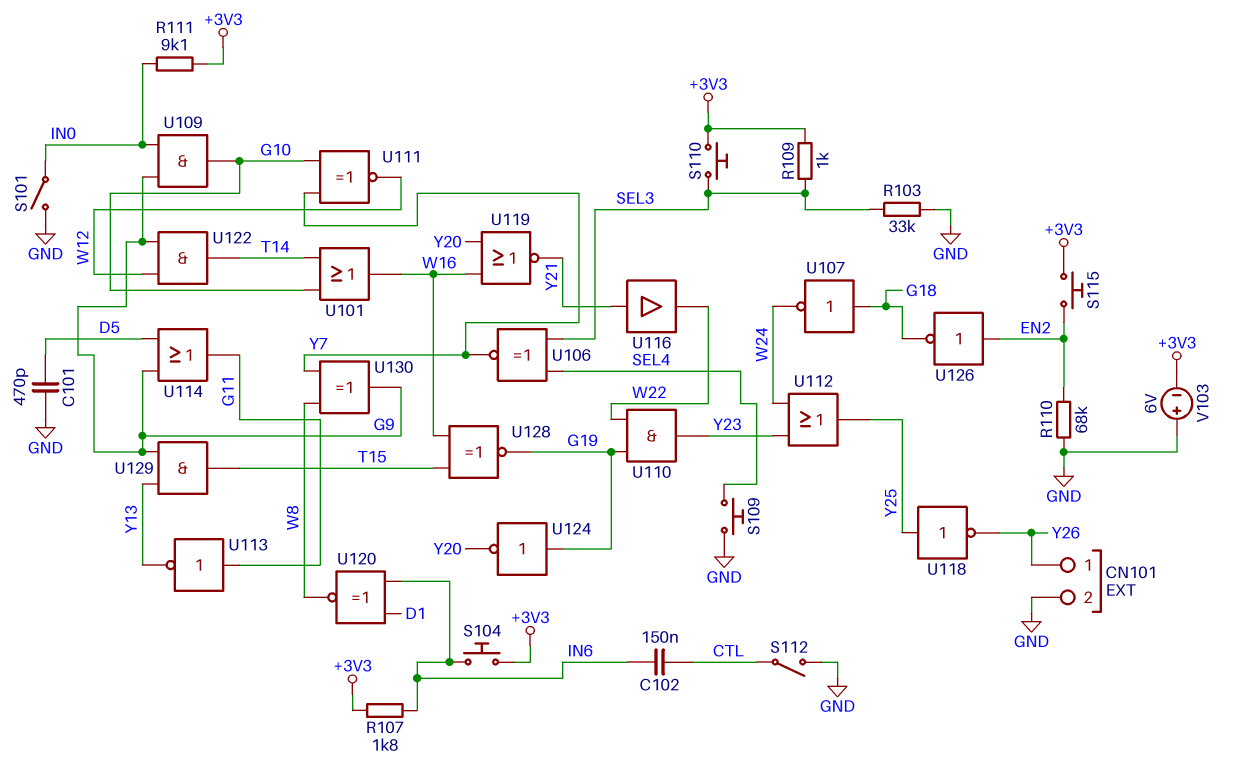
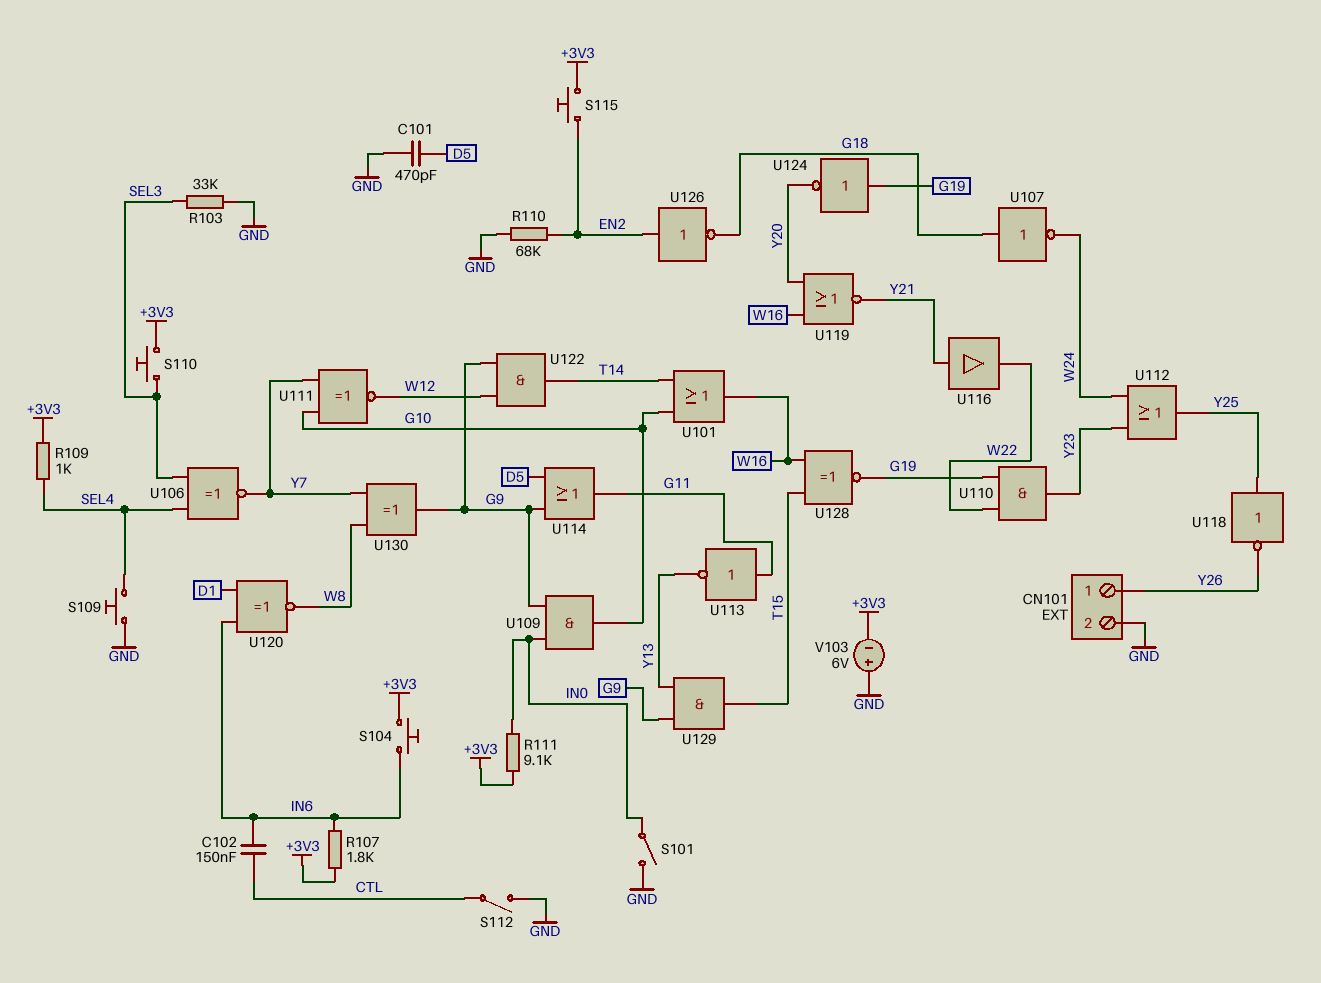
R109: 1k (+3V3, SEL3) -> 1k (+3V3, SEL4)

